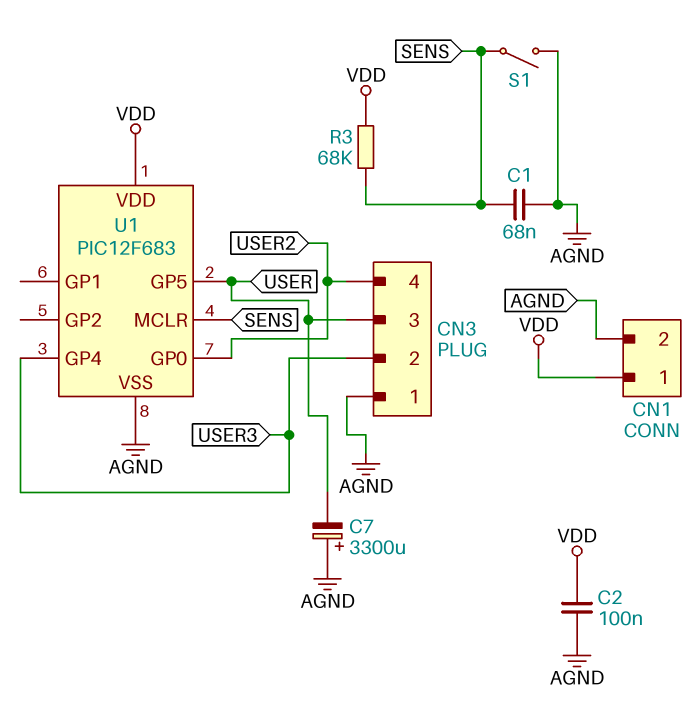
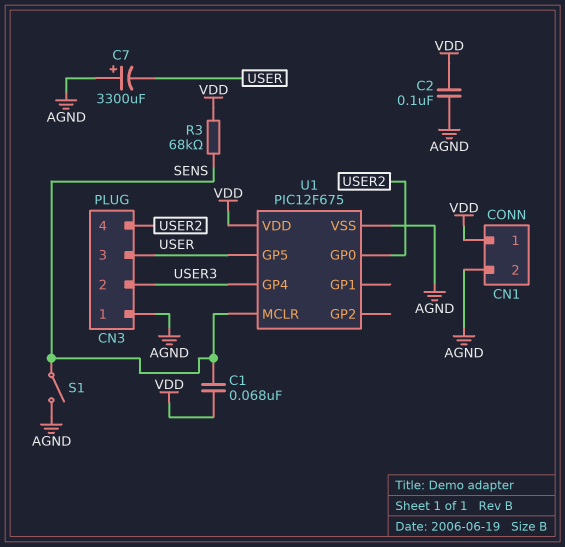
C1: 68nF (AGND, SENS) -> 68nF (SENS, VDD)
U1: PIC12F683 -> PIC12F675

